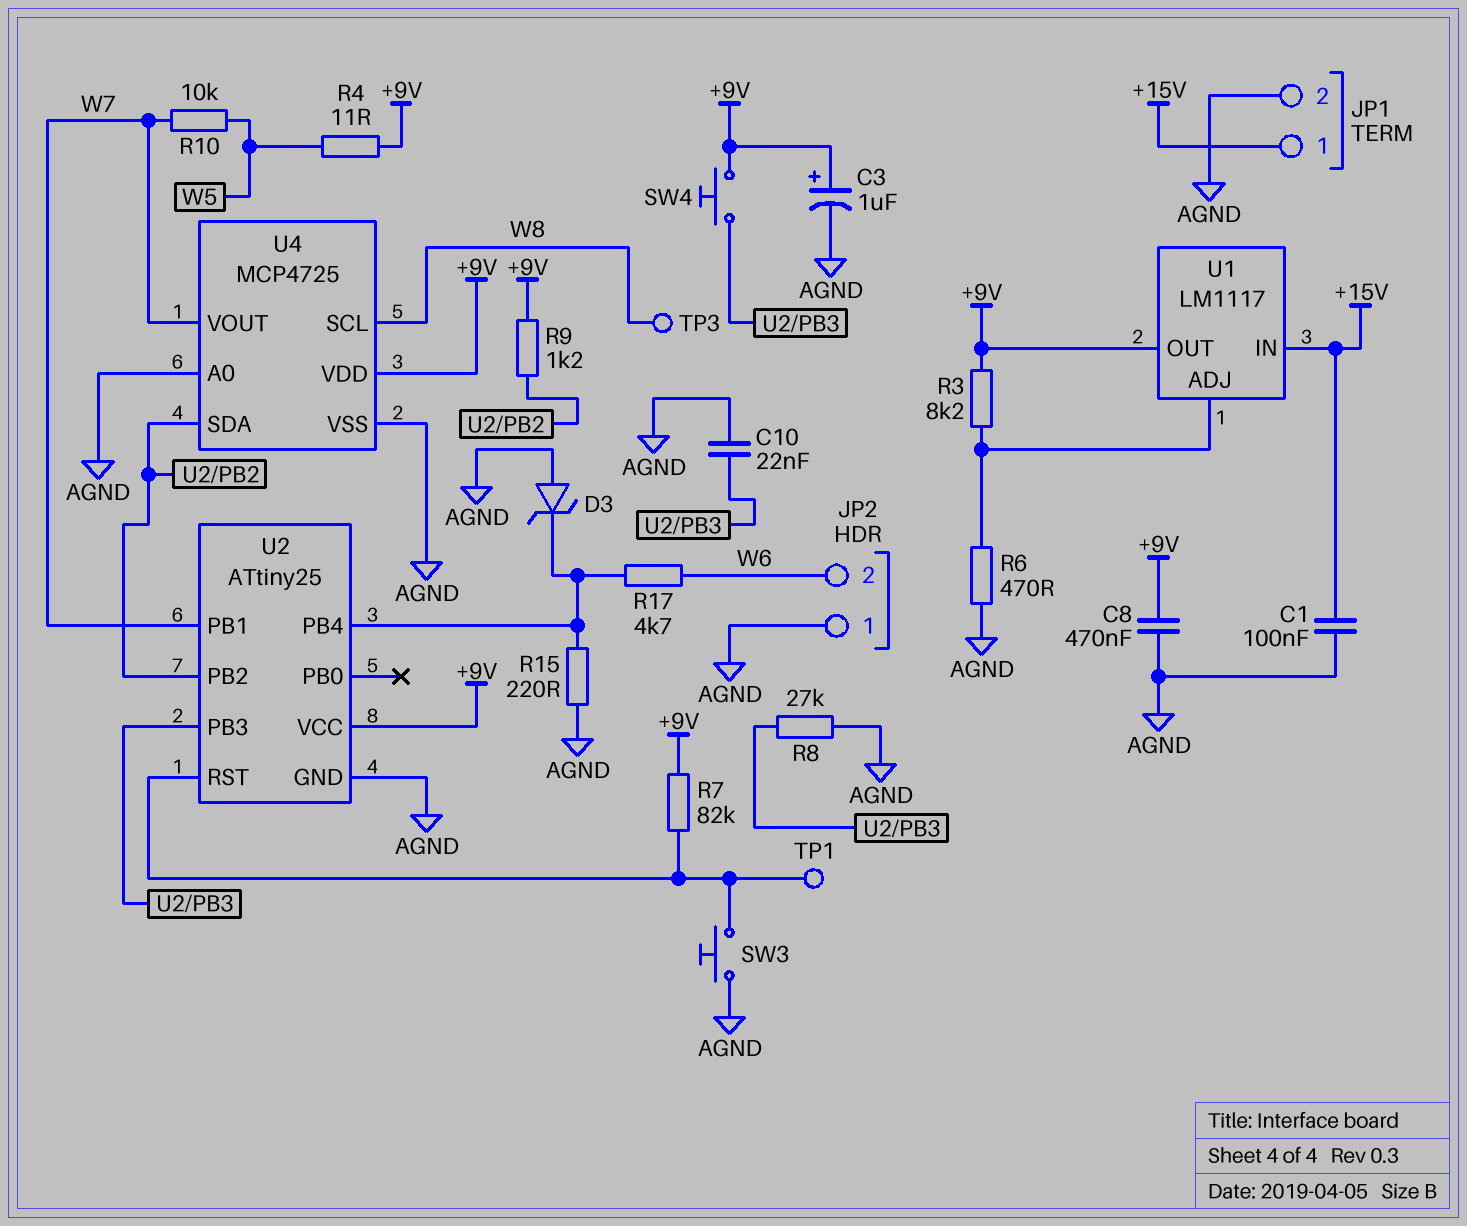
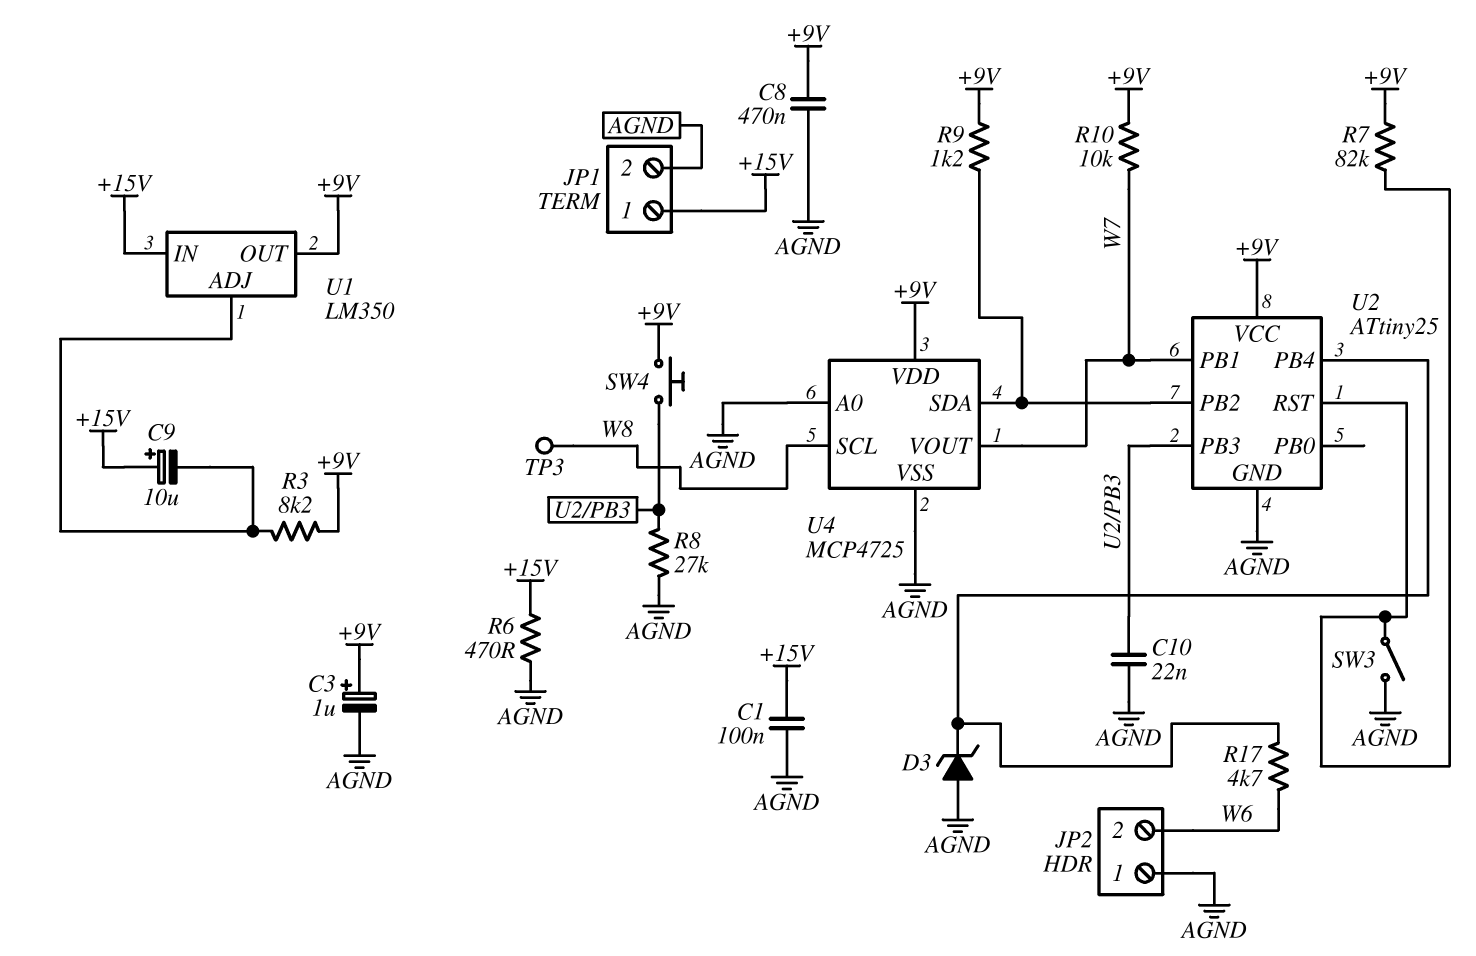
C9: none -> 10uF (plus +15V, minus U1/ADJ)
R4: 11 (+9V, W5) -> none
R6: 470 (AGND, U1/ADJ) -> 470 (+15V, AGND)
R10: 10k (W5, W7) -> 10k (+9V, W7)
R15: 220 (AGND, U2/PB4) -> none
SW3: button (AGND, U2/RST) -> switch (AGND, U2/RST)
TP1: test point (U2/RST) -> none
U1: LM1117 -> LM350

